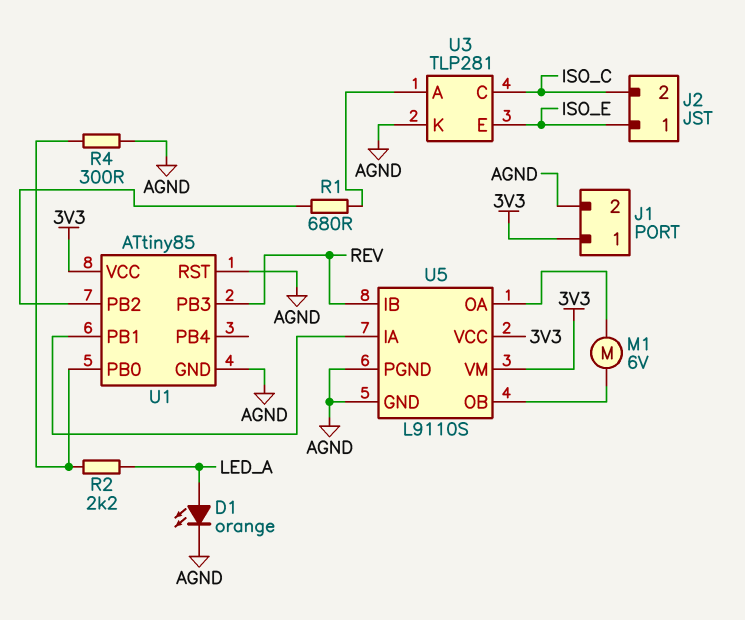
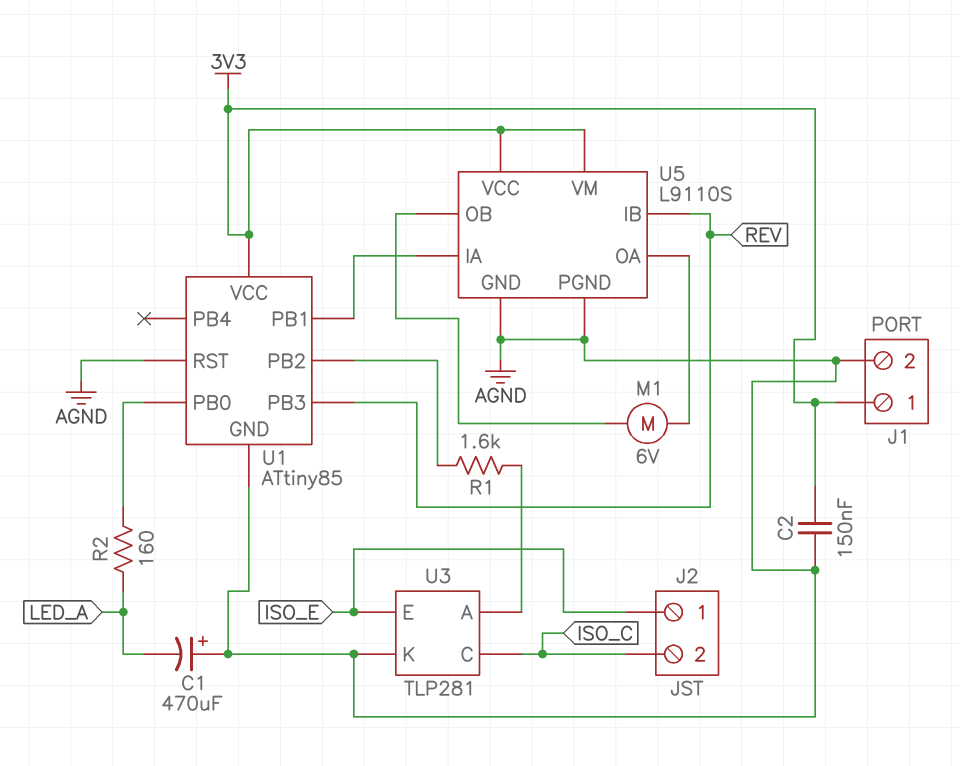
C1: none -> 470uF (plus AGND, minus LED_A)
C2: none -> 150nF (3V3, AGND)
D1: LED orange (A LED_A, K AGND) -> none
R1: 680 (U1/PB2, U3/A) -> 1.6k (U1/PB2, U3/A)
R2: 2.2k (LED_A, U1/PB0) -> 160 (LED_A, U1/PB0)
R4: 300 (AGND, U1/PB0) -> none

